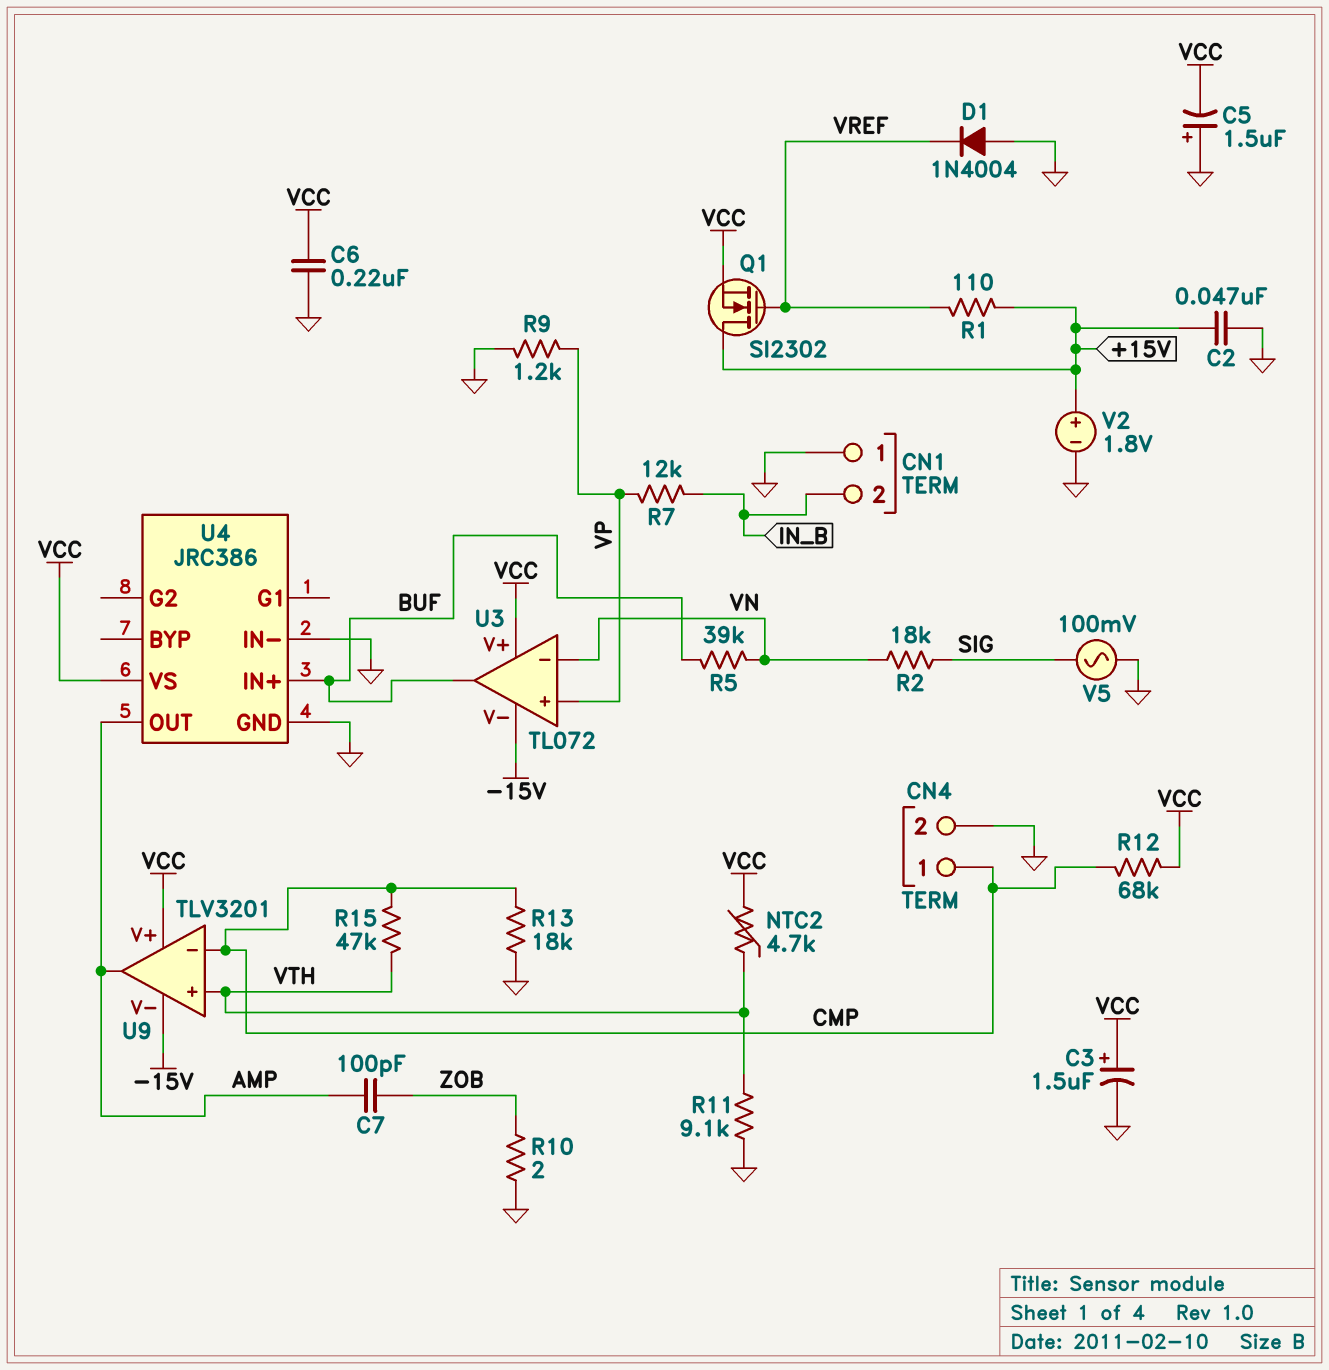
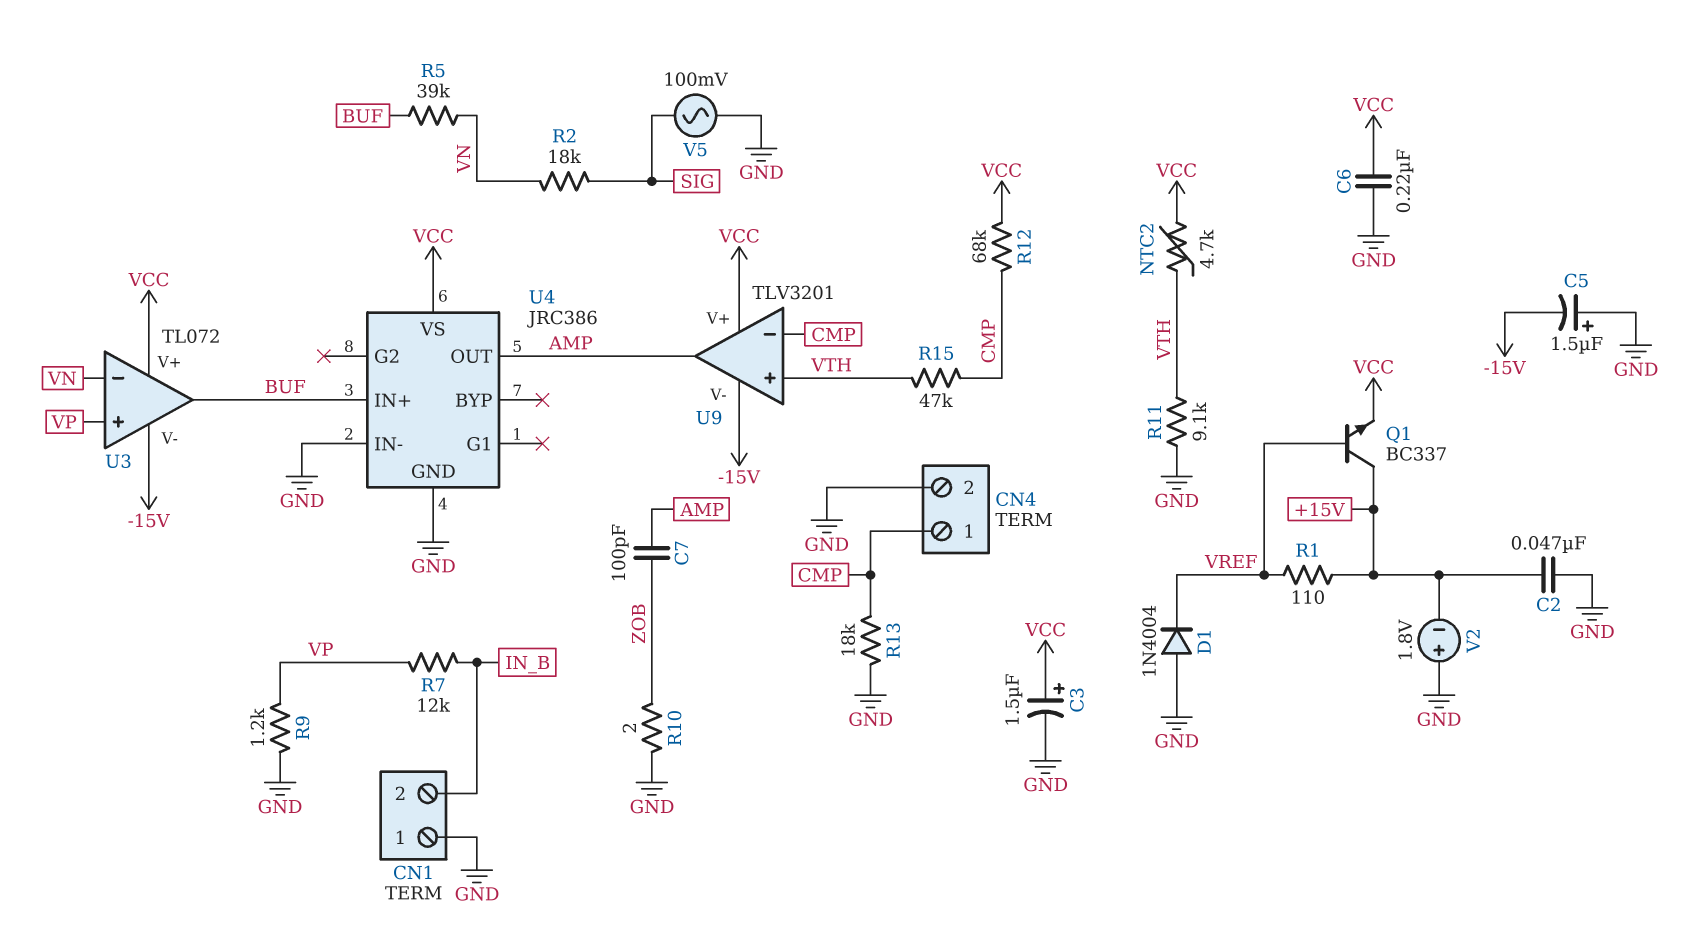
C5: 1.5uF (plus GND, minus VCC) -> 1.5uF (plus GND, minus -15V)
Q1: NMOS SI2302 (G VREF, D +15V, S VCC) -> NPN BC337 (B VREF, C +15V, E VCC)
V2: 1.8V (plus +15V, minus GND) -> 1.8V (plus GND, minus +15V)

